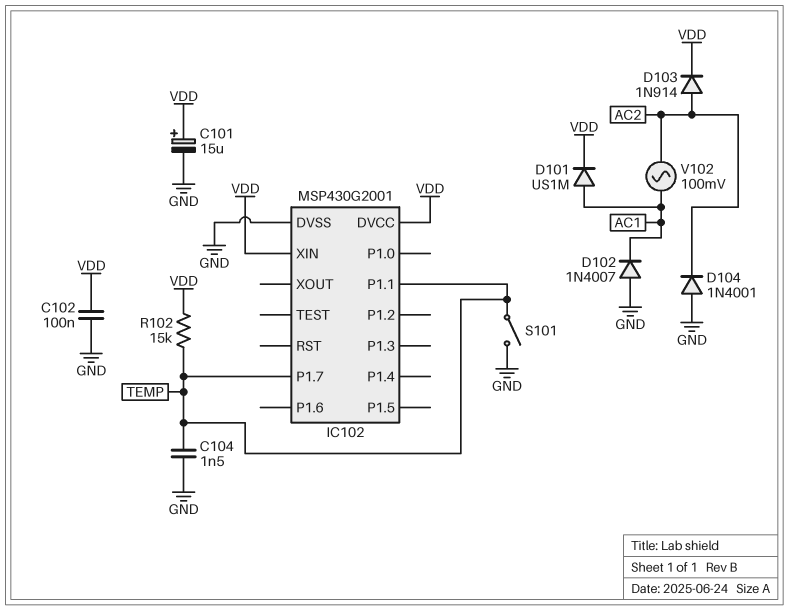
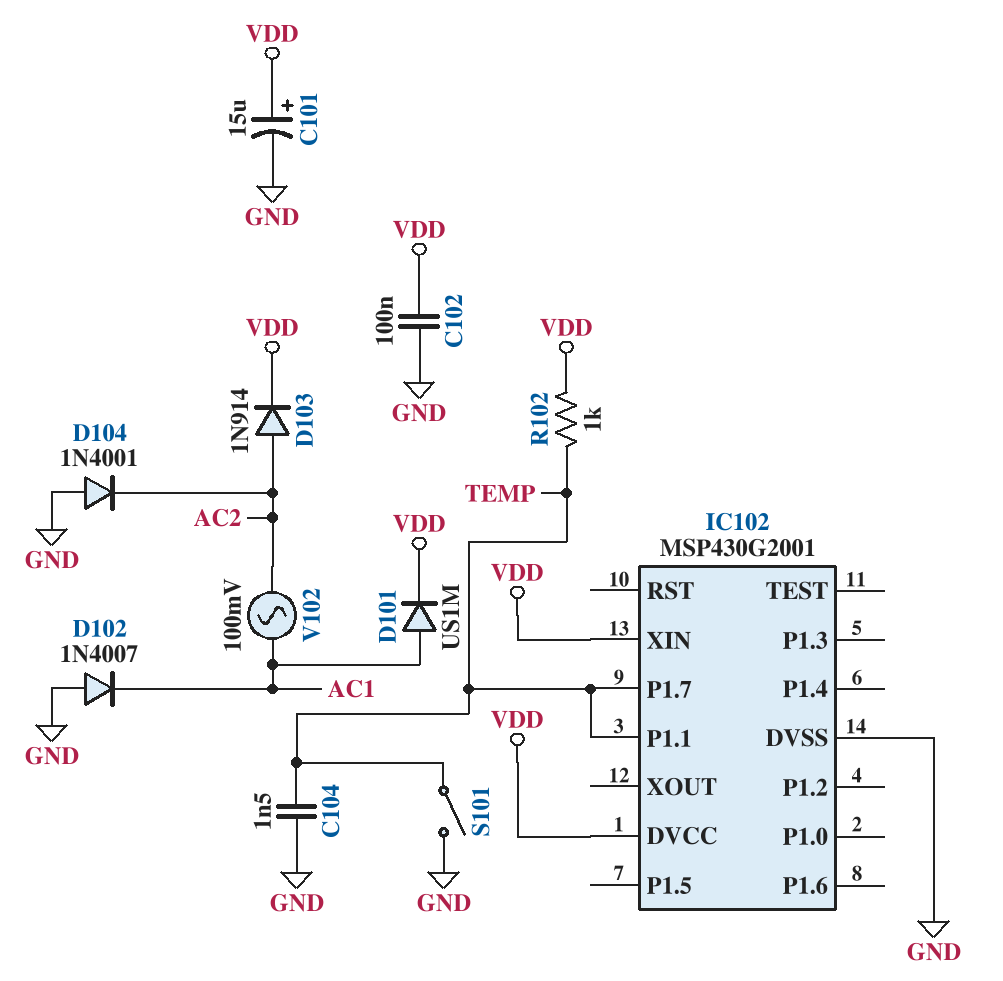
R102: 15k (TEMP, VDD) -> 1k (TEMP, VDD)

